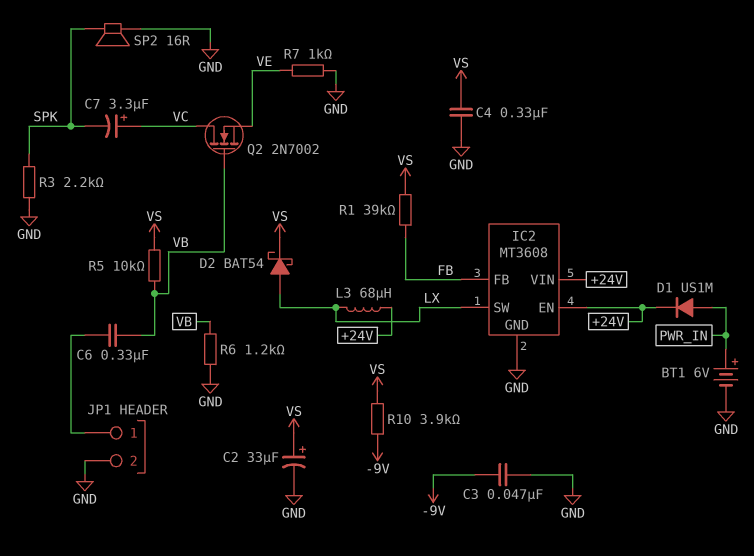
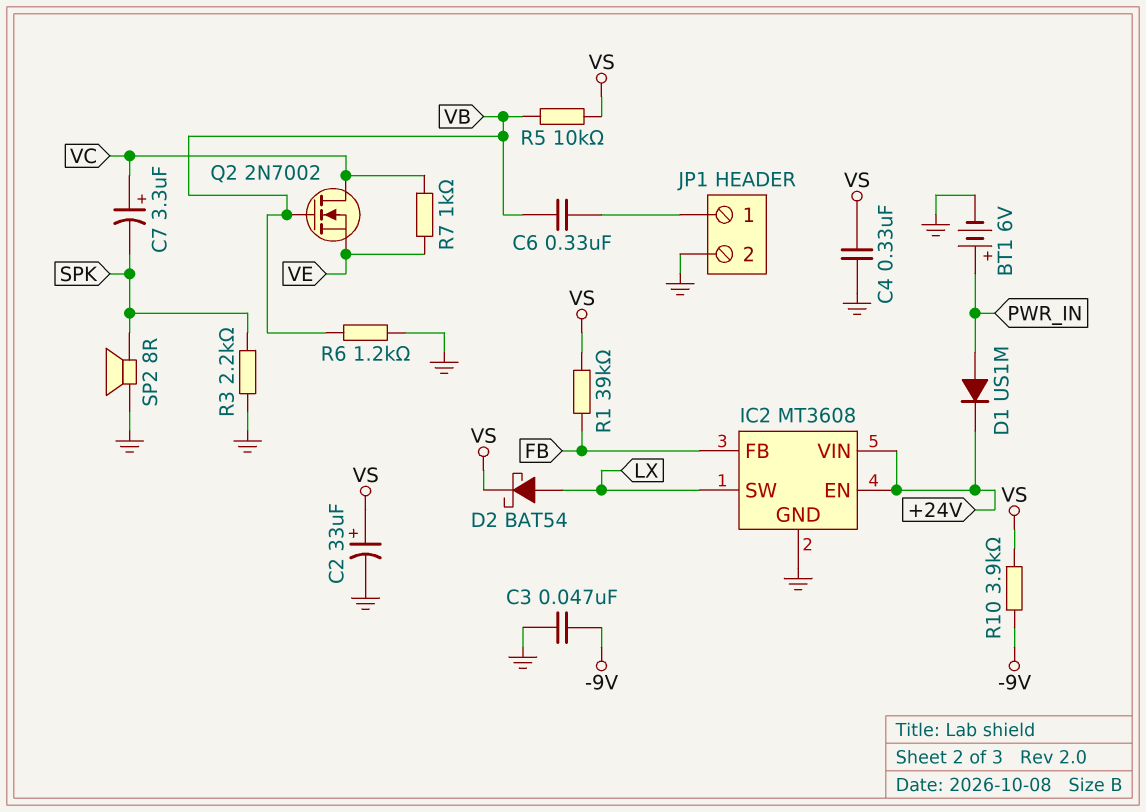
L3: 68uH (+24V, LX) -> none
R7: 1k (GND, VE) -> 1k (VC, VE)
SP2: speaker 16R (GND, SPK) -> speaker 8R (GND, SPK)

